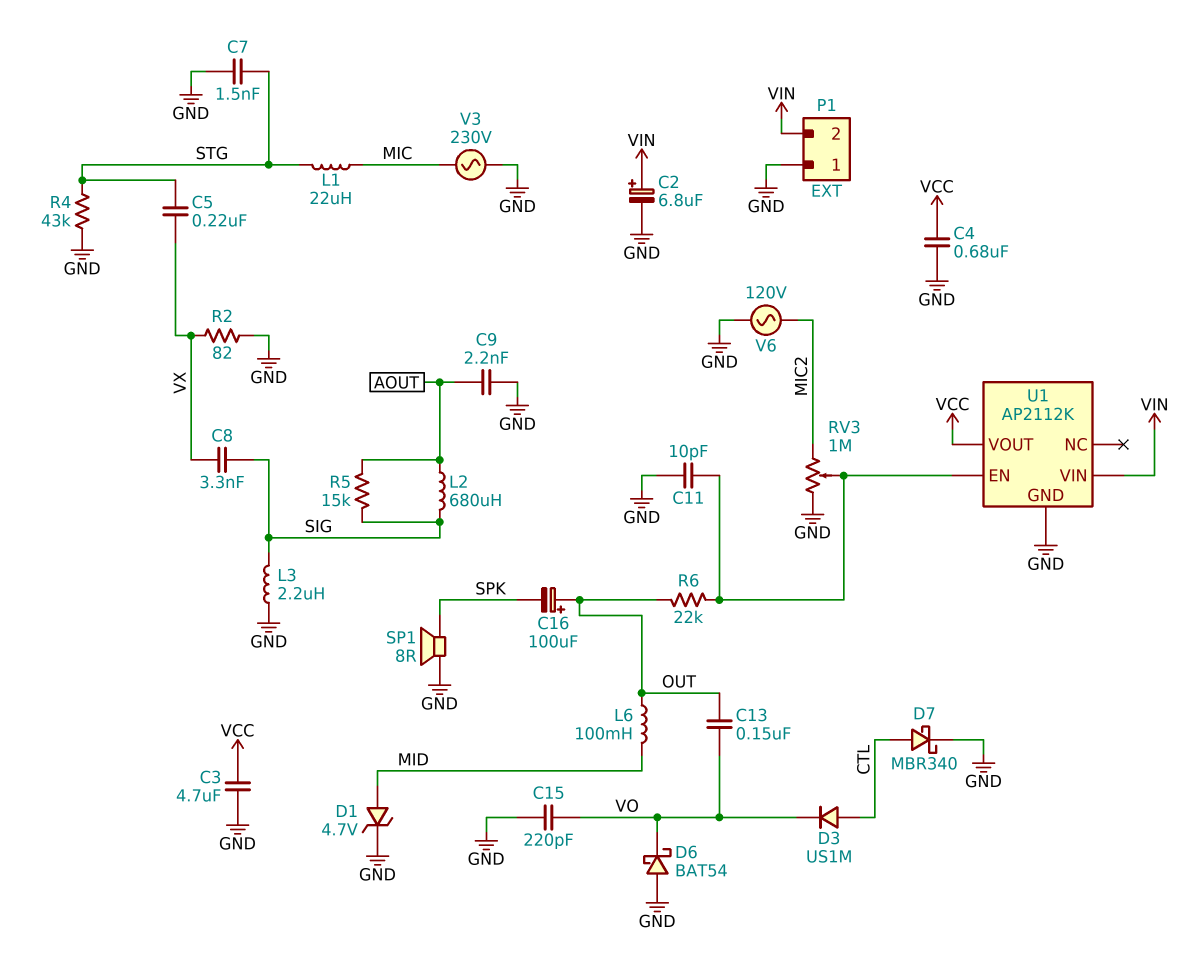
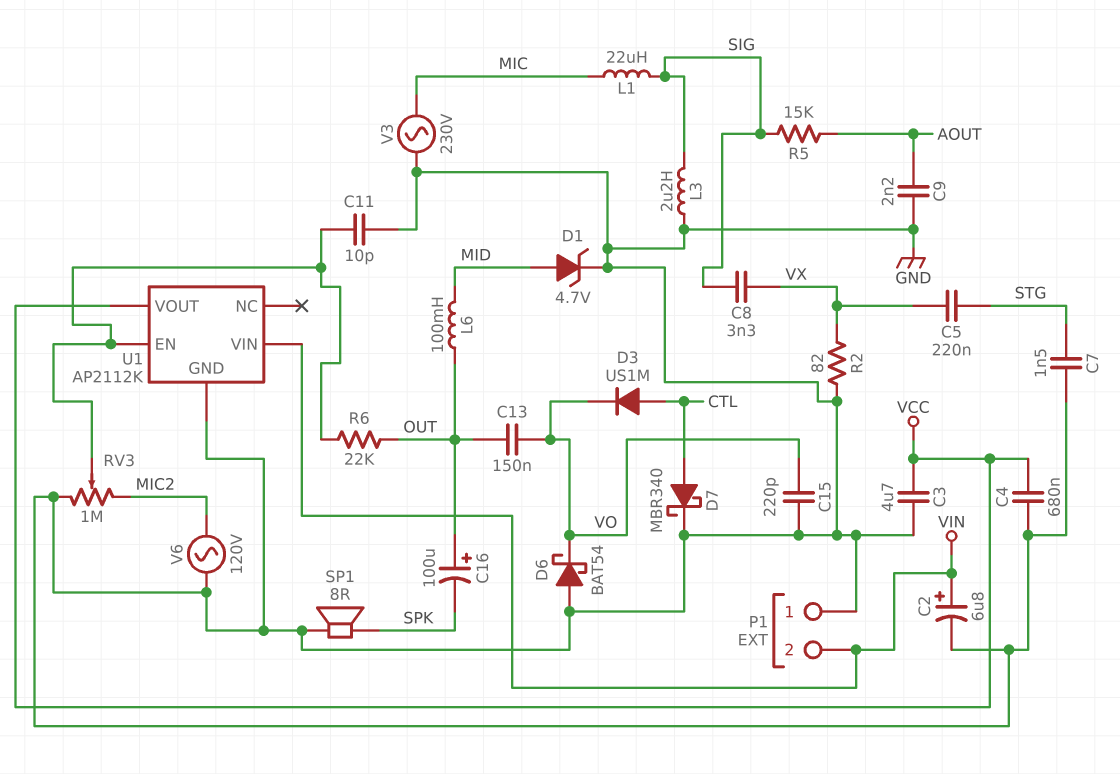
L1: 22uH (MIC, STG) -> 22uH (MIC, SIG)
L2: 680uH (AOUT, SIG) -> none
R4: 43k (GND, STG) -> none

